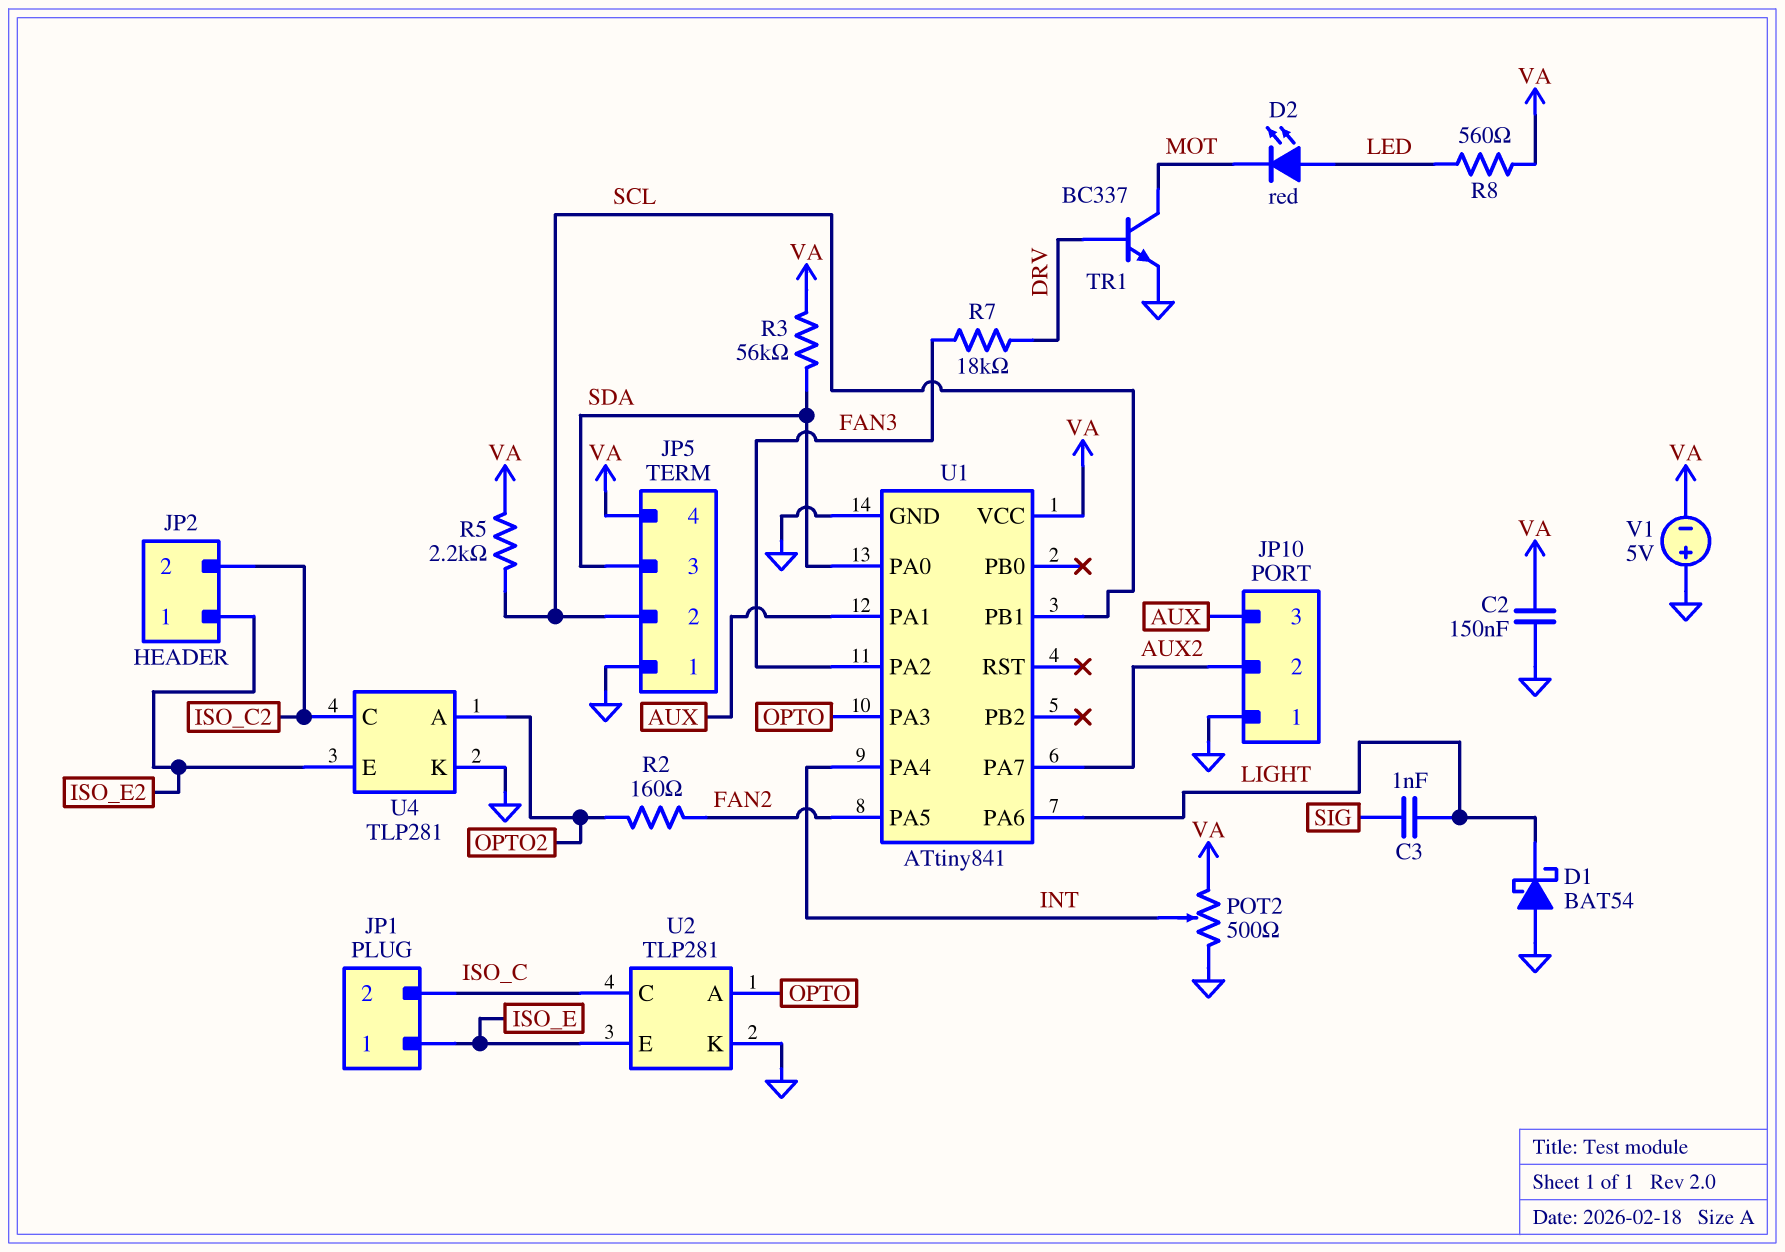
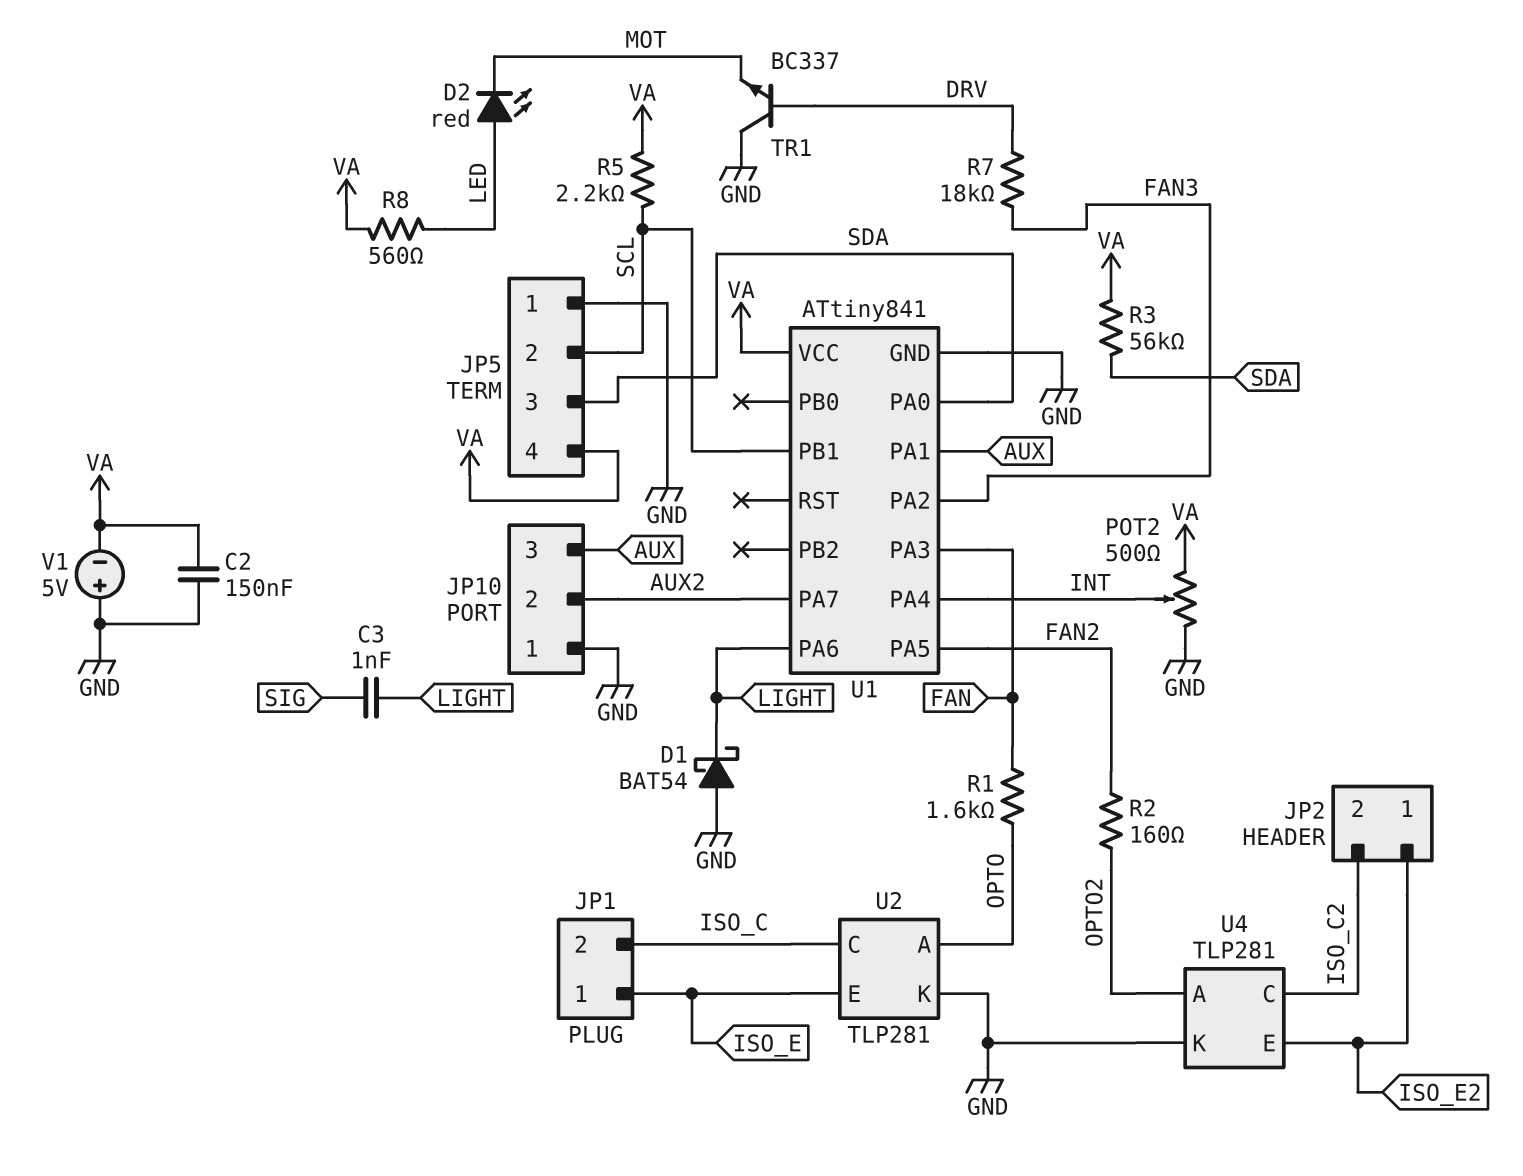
R1: none -> 1.6k (FAN, OPTO)
TR1: NPN BC337 (B DRV, C MOT, E GND) -> NPN BC337 (B DRV, C GND, E MOT)
U1 pin PA3: OPTO -> FAN

